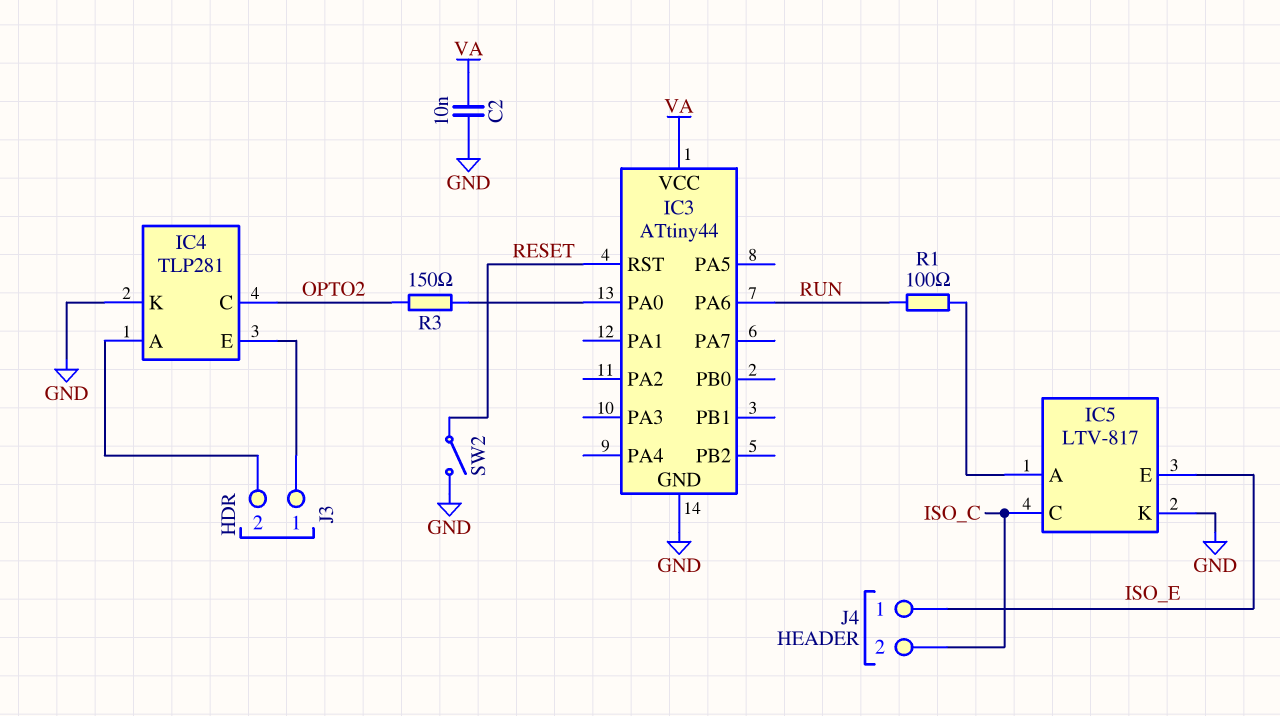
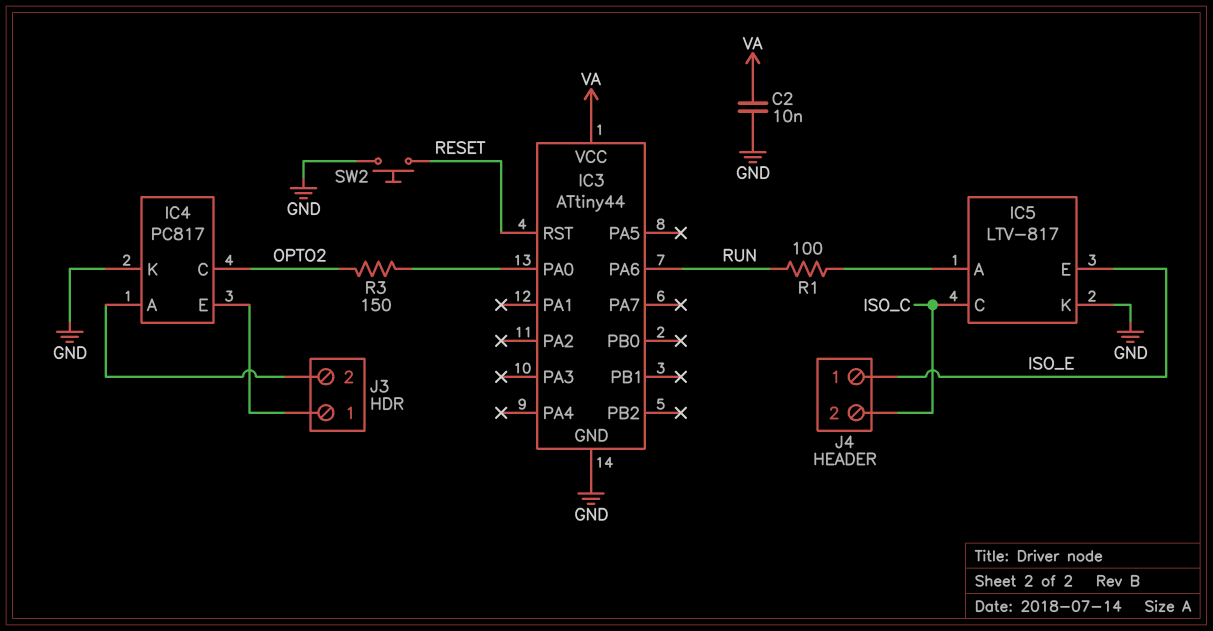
IC4: TLP281 -> PC817
SW2: switch (GND, RESET) -> button (GND, RESET)

